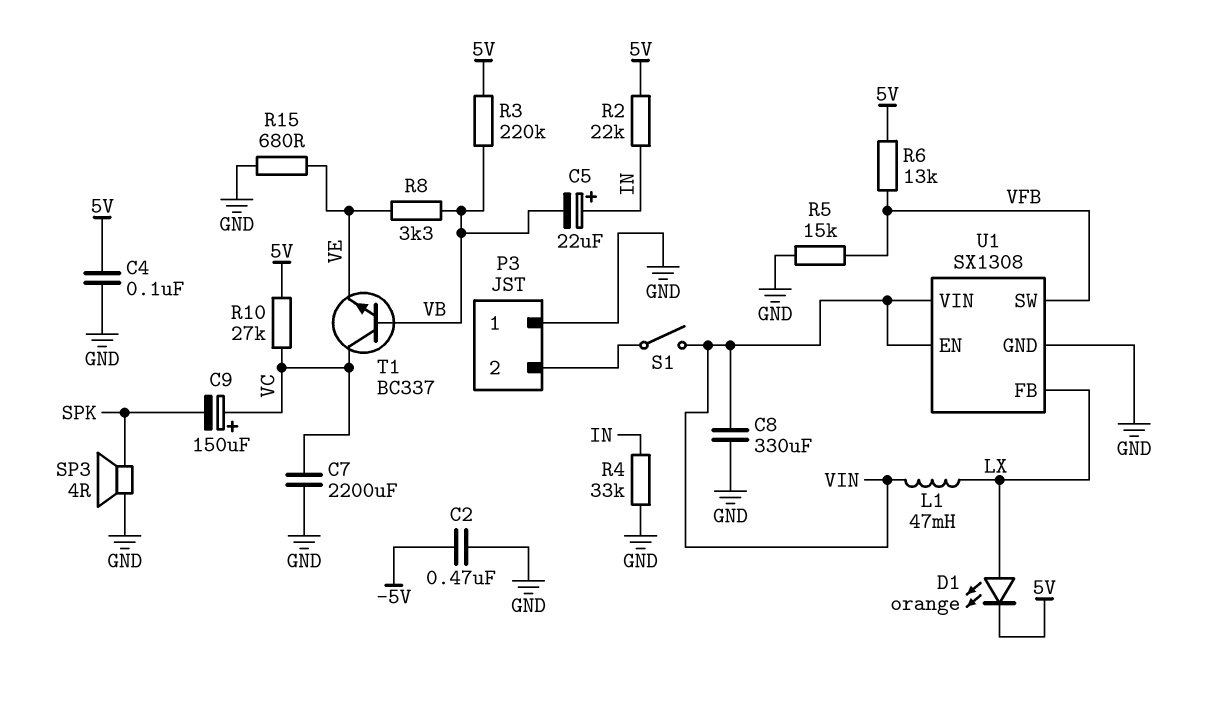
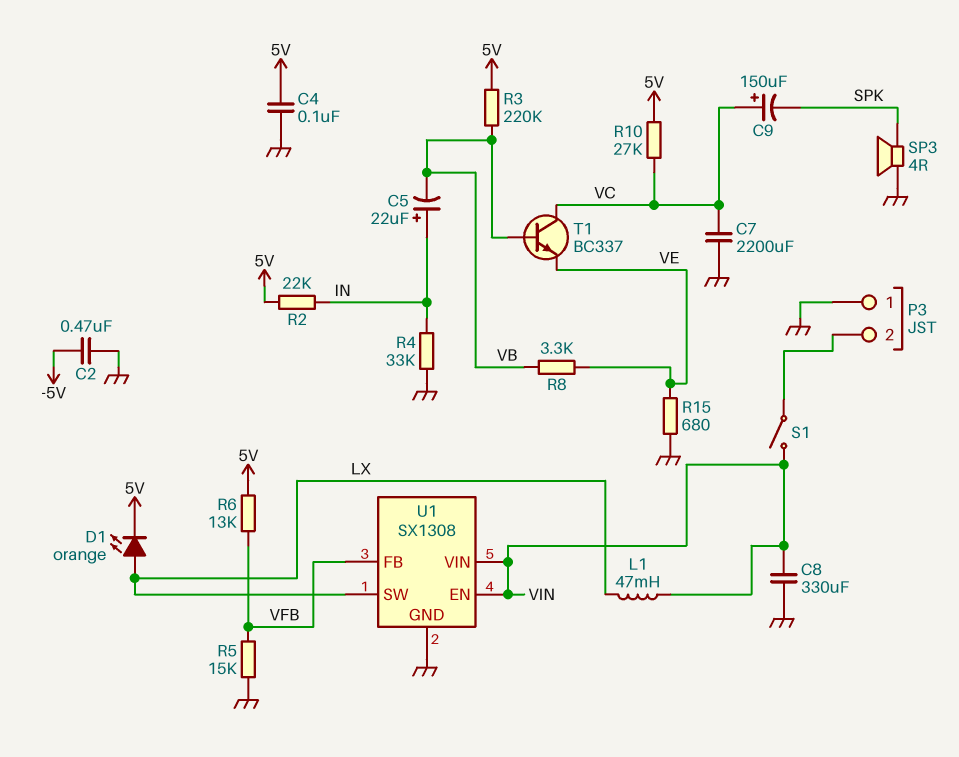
U1 pin FB: LX -> VFB
U1 pin SW: VFB -> LX

